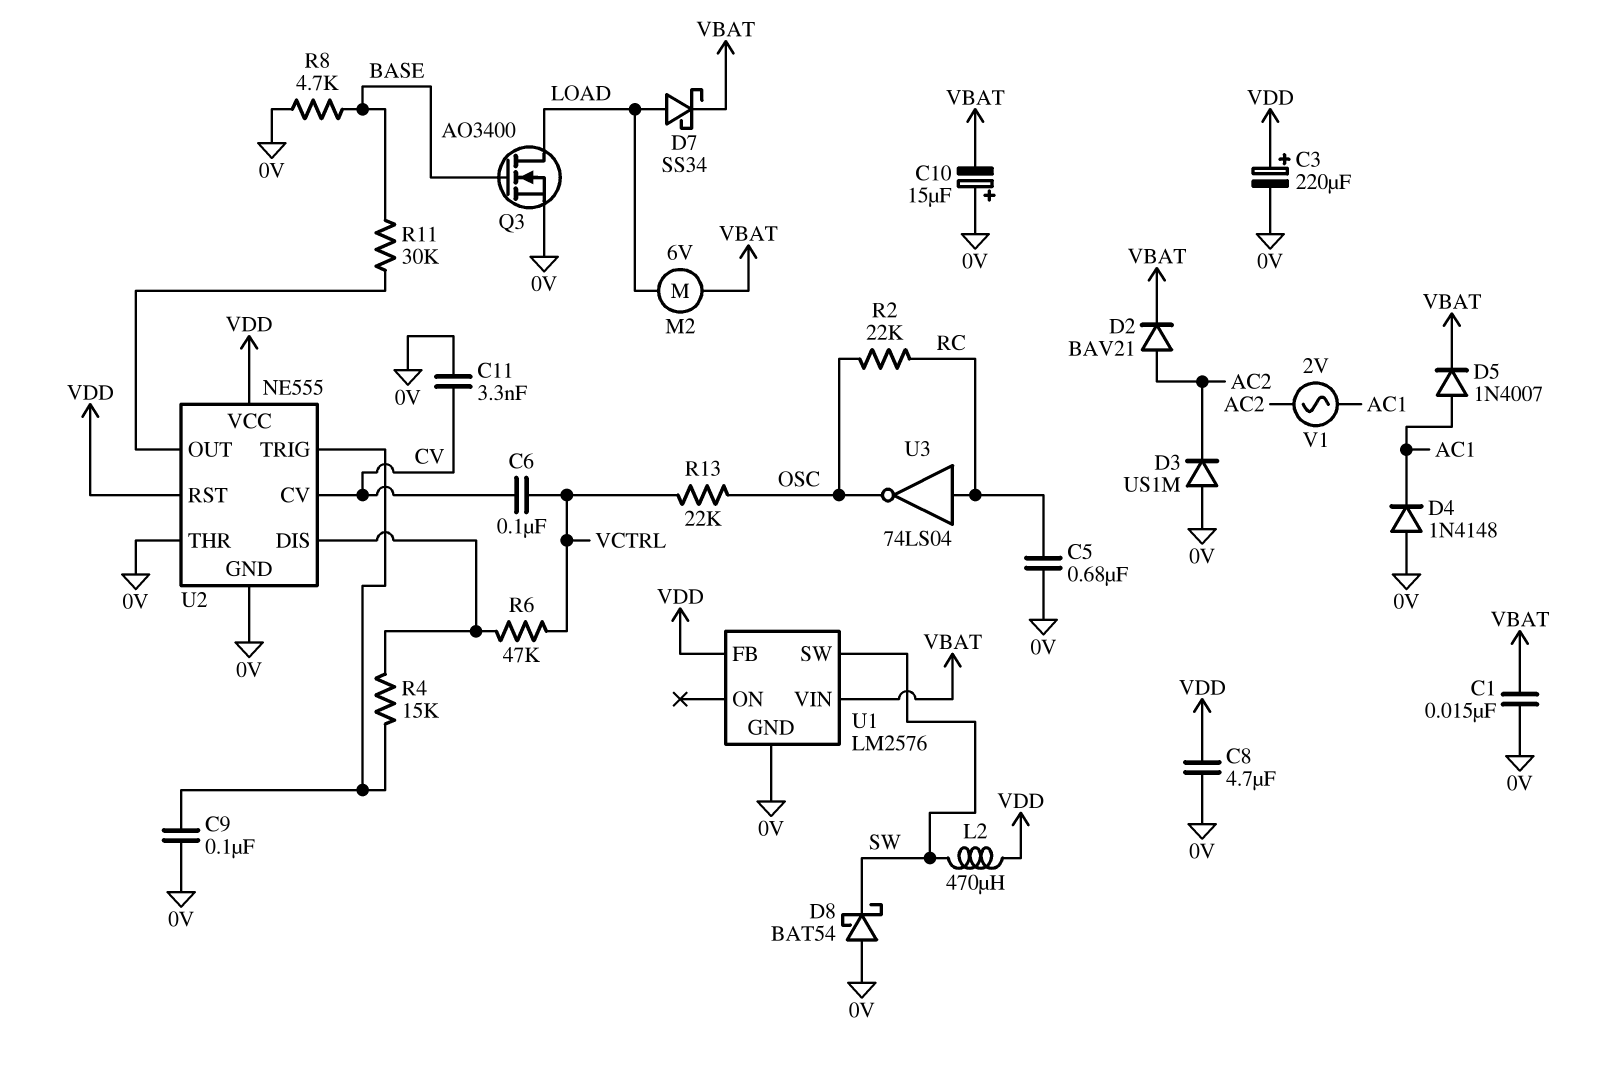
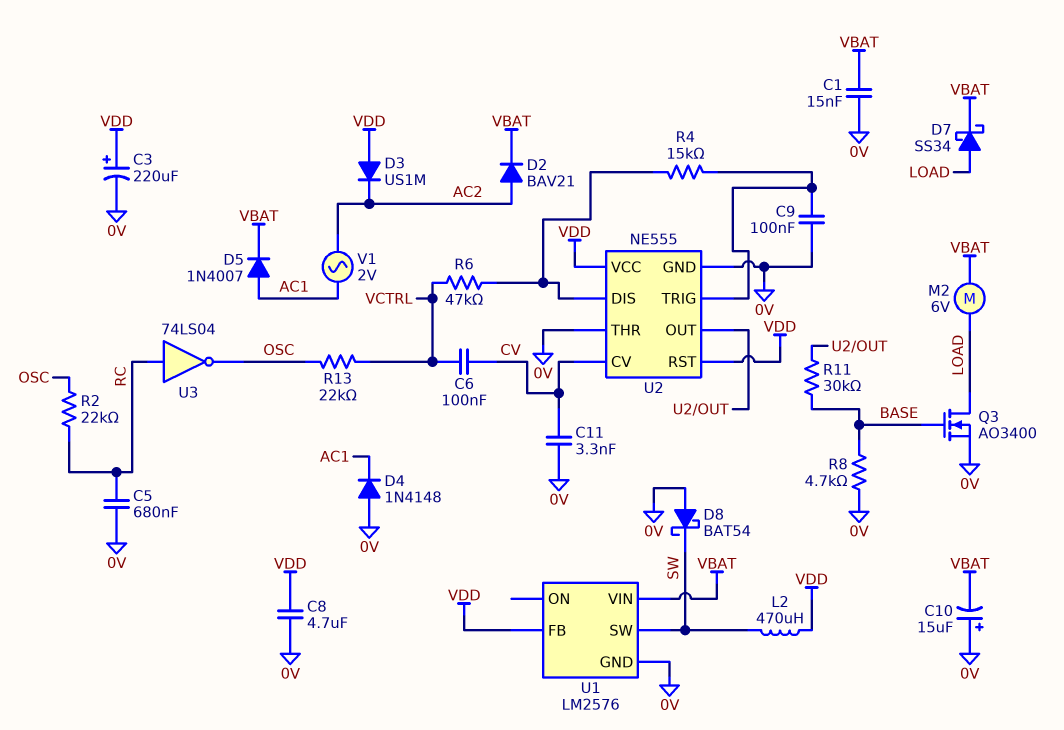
D3: diode US1M (A 0V, K AC2) -> diode US1M (A VDD, K AC2)

